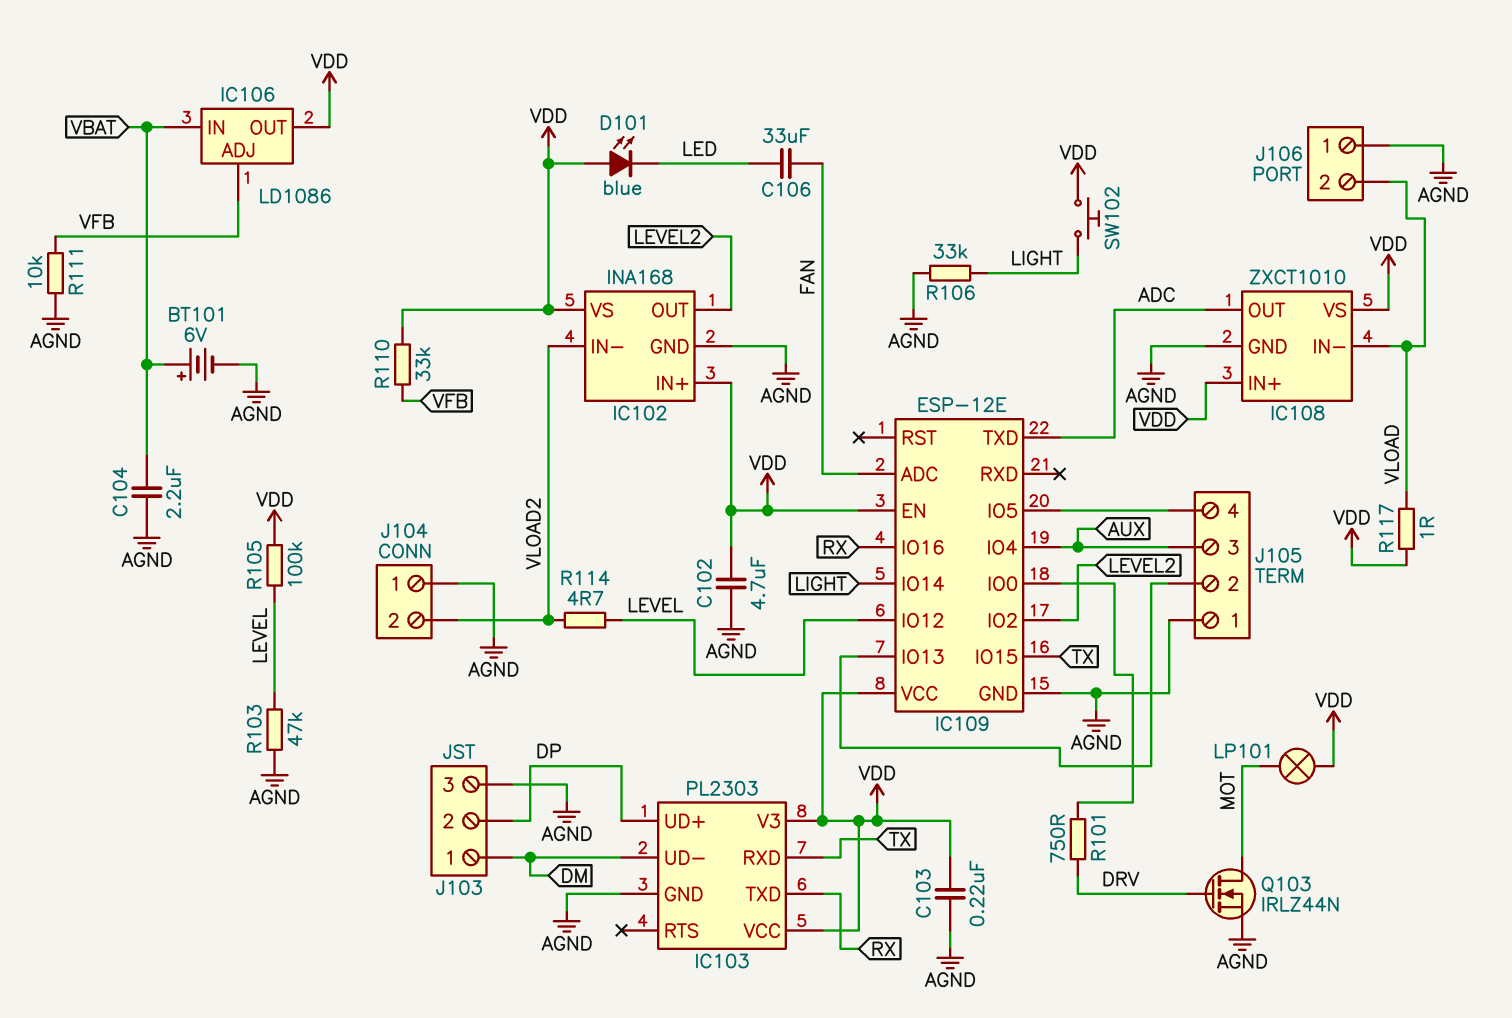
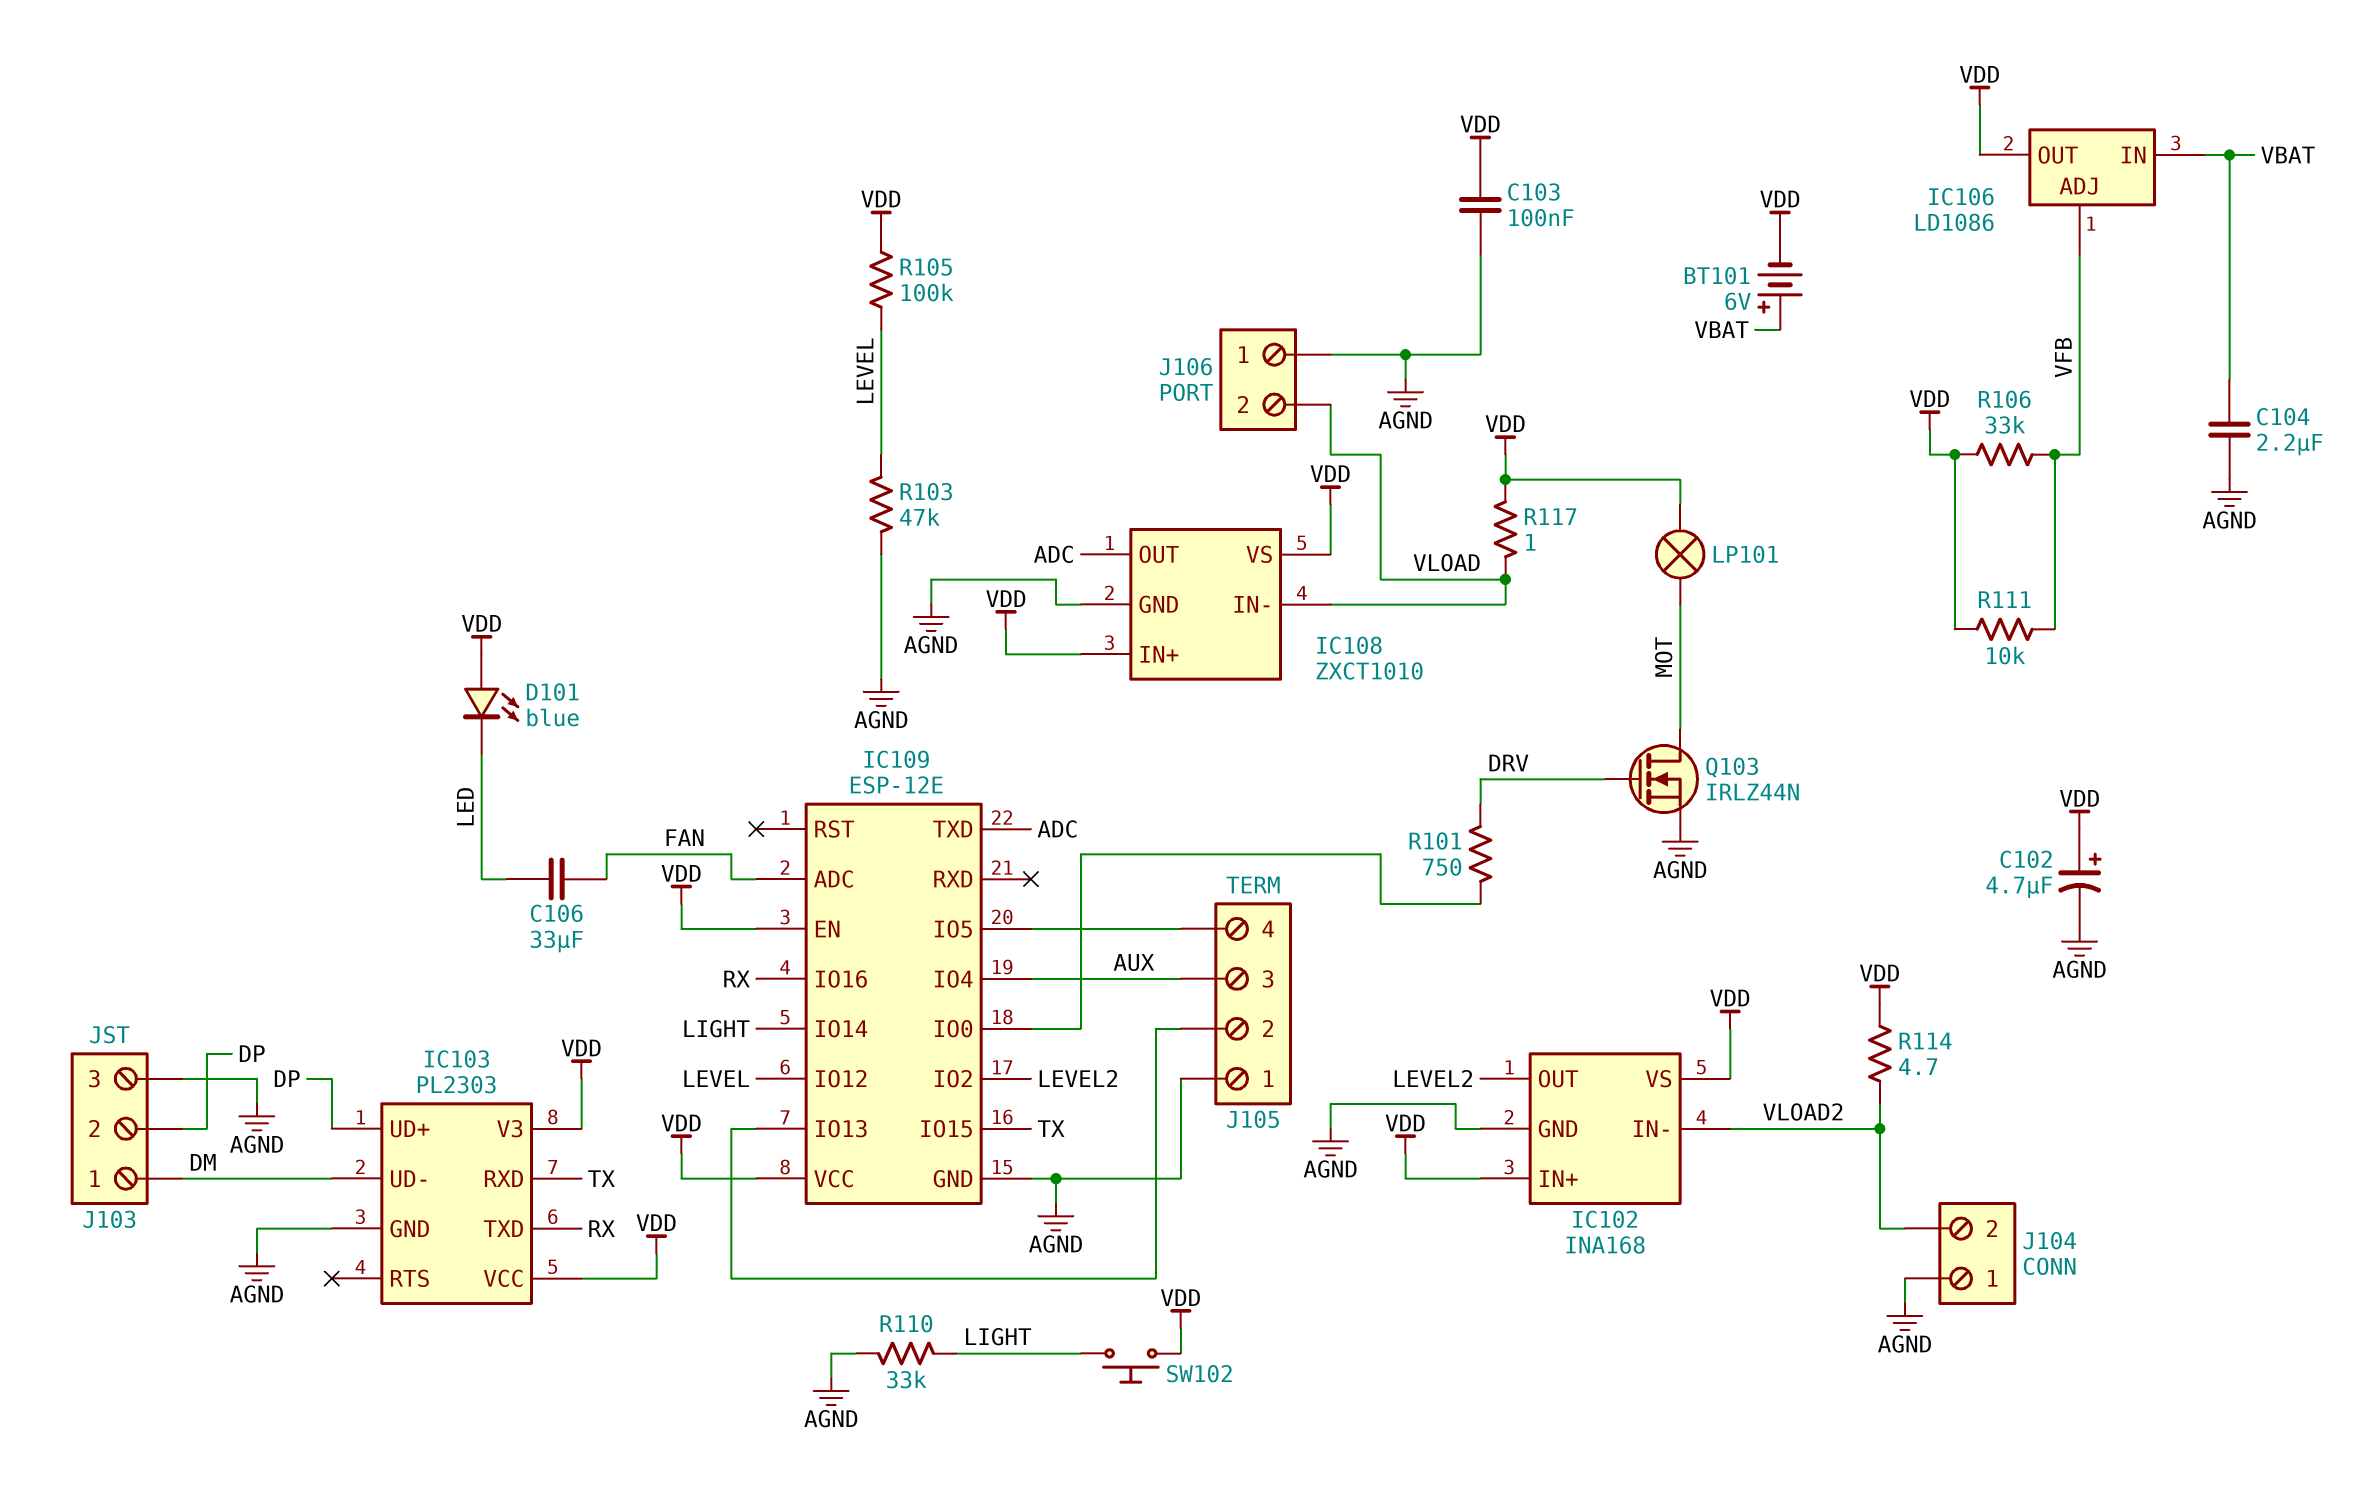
BT101: 6V (plus VBAT, minus AGND) -> 6V (plus VBAT, minus VDD)
C102: 4.7uF (AGND, VDD) -> 4.7uF (plus VDD, minus AGND)
C103: 220nF (AGND, VDD) -> 100nF (AGND, VDD)
R106: 33k (AGND, LIGHT) -> 33k (VDD, VFB)
R110: 33k (VDD, VFB) -> 33k (AGND, LIGHT)
R111: 10k (AGND, VFB) -> 10k (VDD, VFB)
R114: 4.7 (LEVEL, VLOAD2) -> 4.7 (VDD, VLOAD2)

